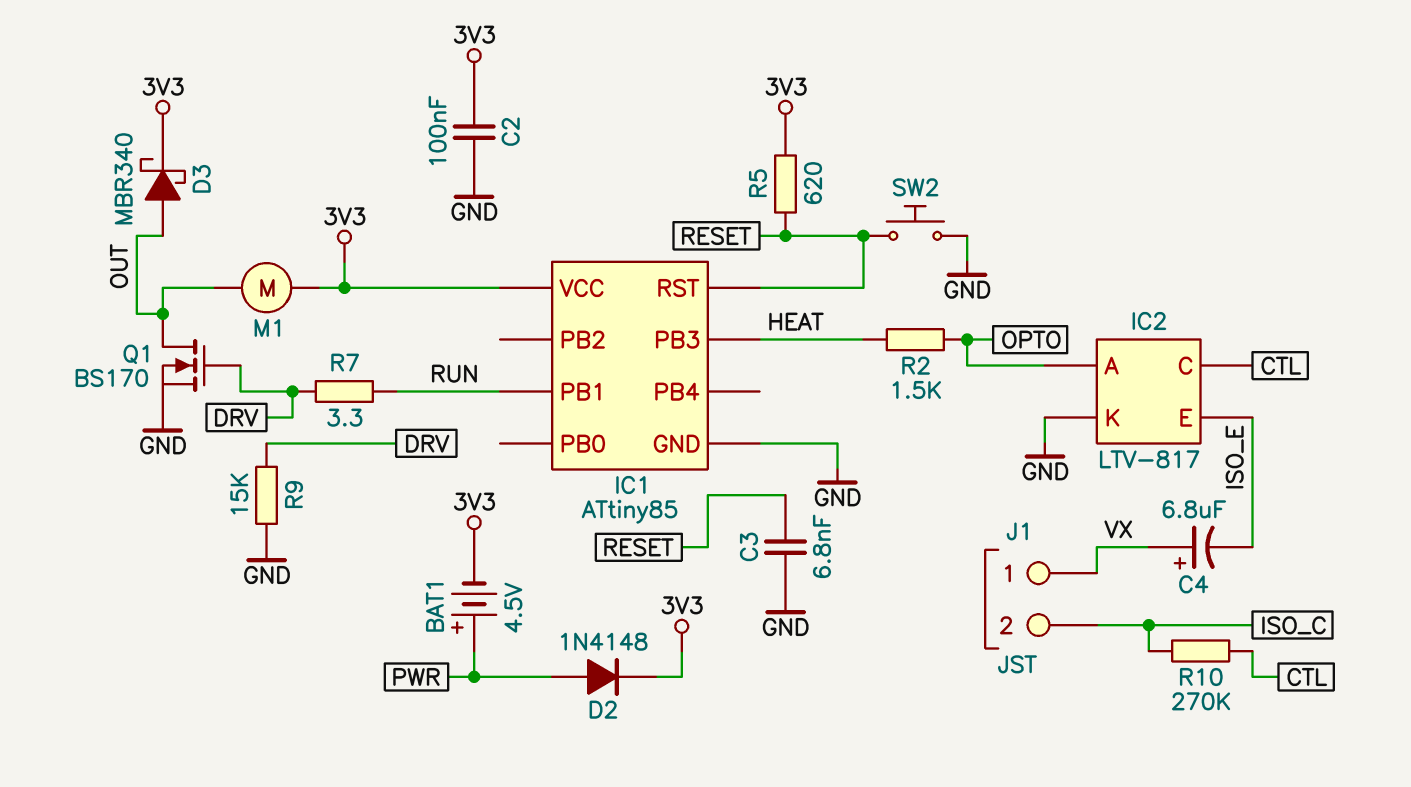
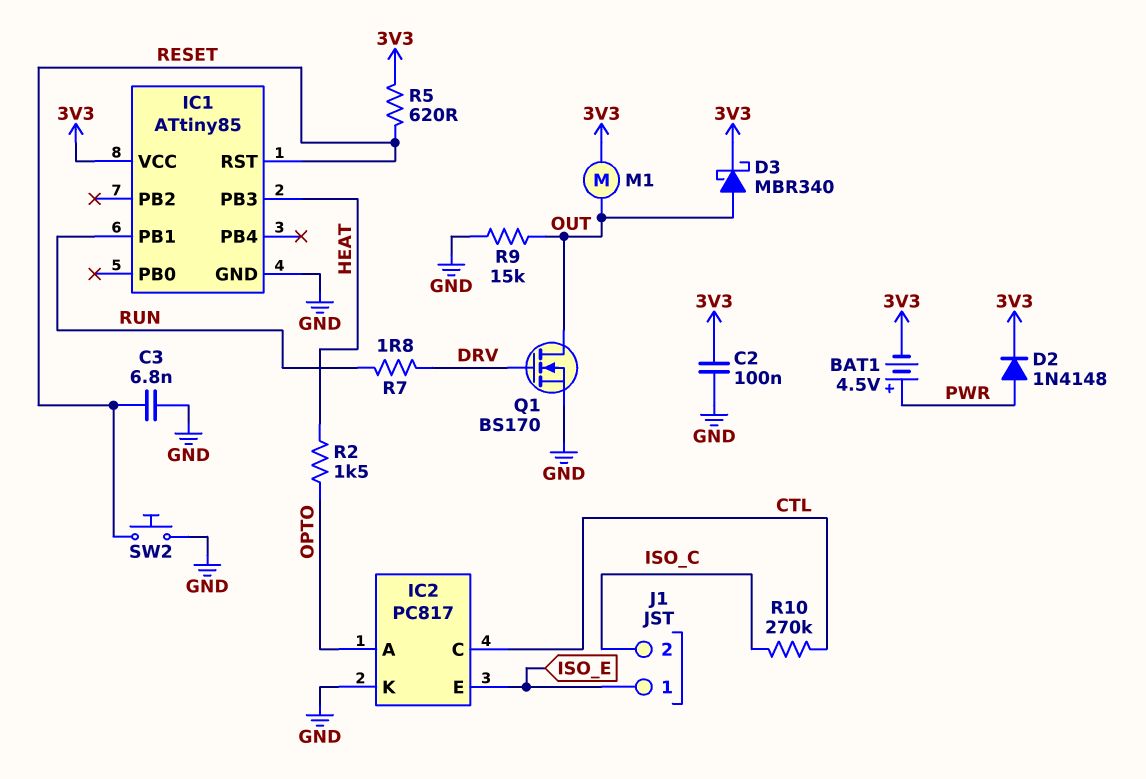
C4: 6.8uF (plus VX, minus ISO_E) -> none
IC2: LTV-817 -> PC817
J1 pin 1: VX -> ISO_E
R7: 3.3 (DRV, RUN) -> 1.8 (DRV, RUN)
R9: 15k (DRV, GND) -> 15k (GND, OUT)

